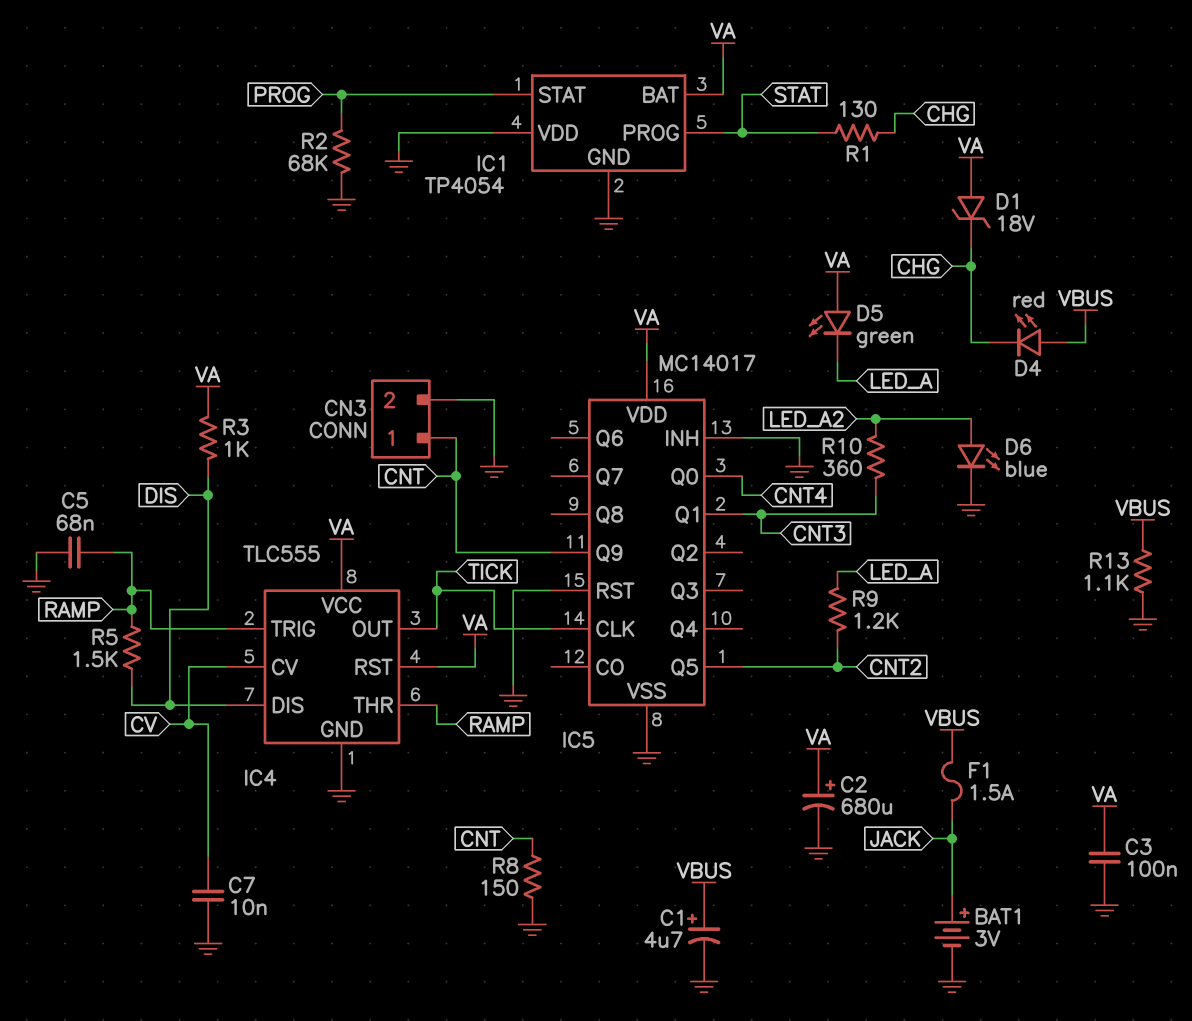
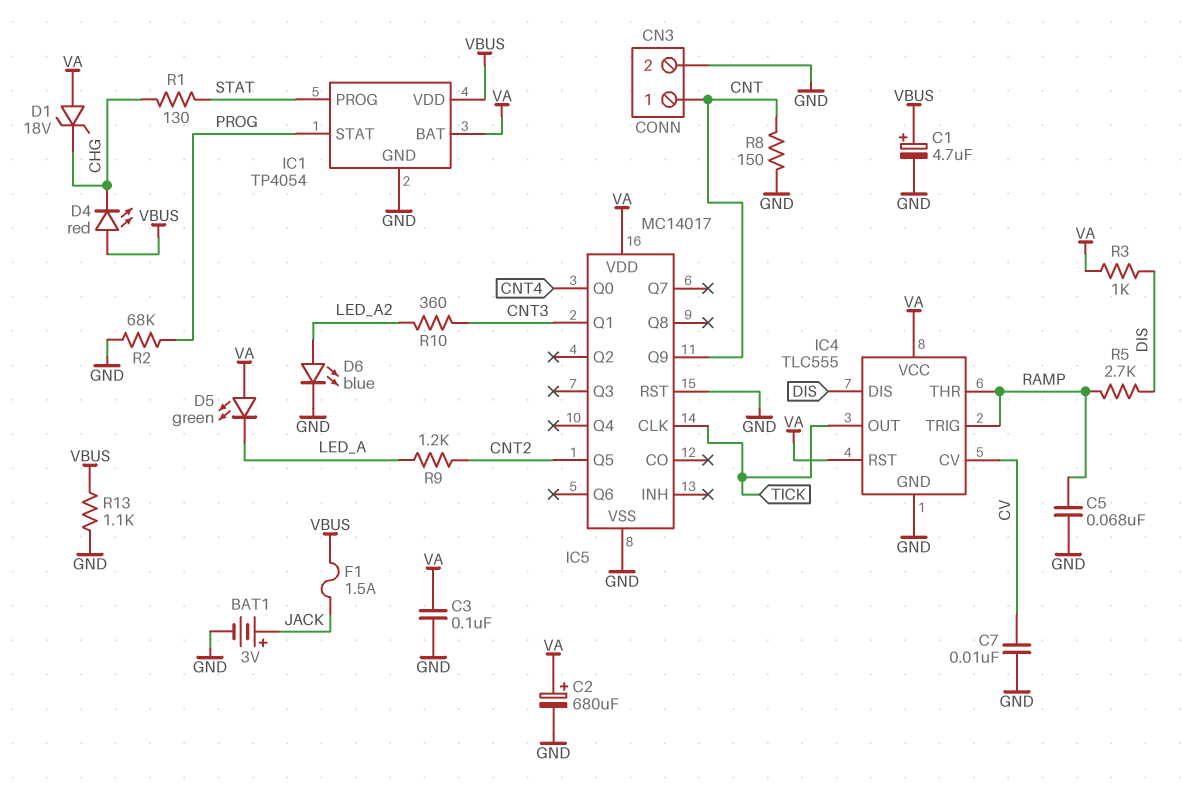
IC1 pin VDD: GND -> VBUS
IC5 pin INH: GND -> none
R5: 1.5k (DIS, RAMP) -> 2.7k (DIS, RAMP)

